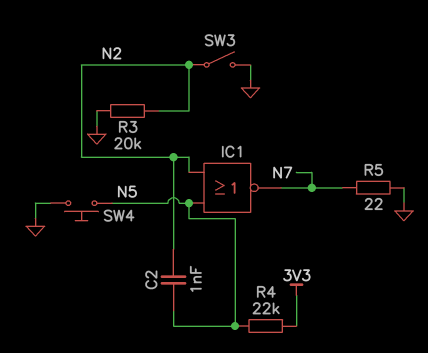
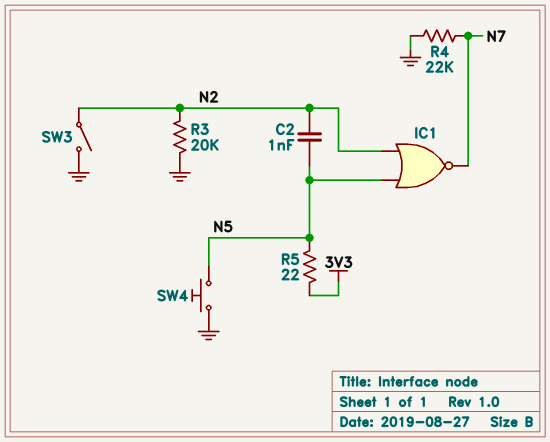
R4: 22k (3V3, N5) -> 22k (GND, N7)
R5: 22 (GND, N7) -> 22 (3V3, N5)

